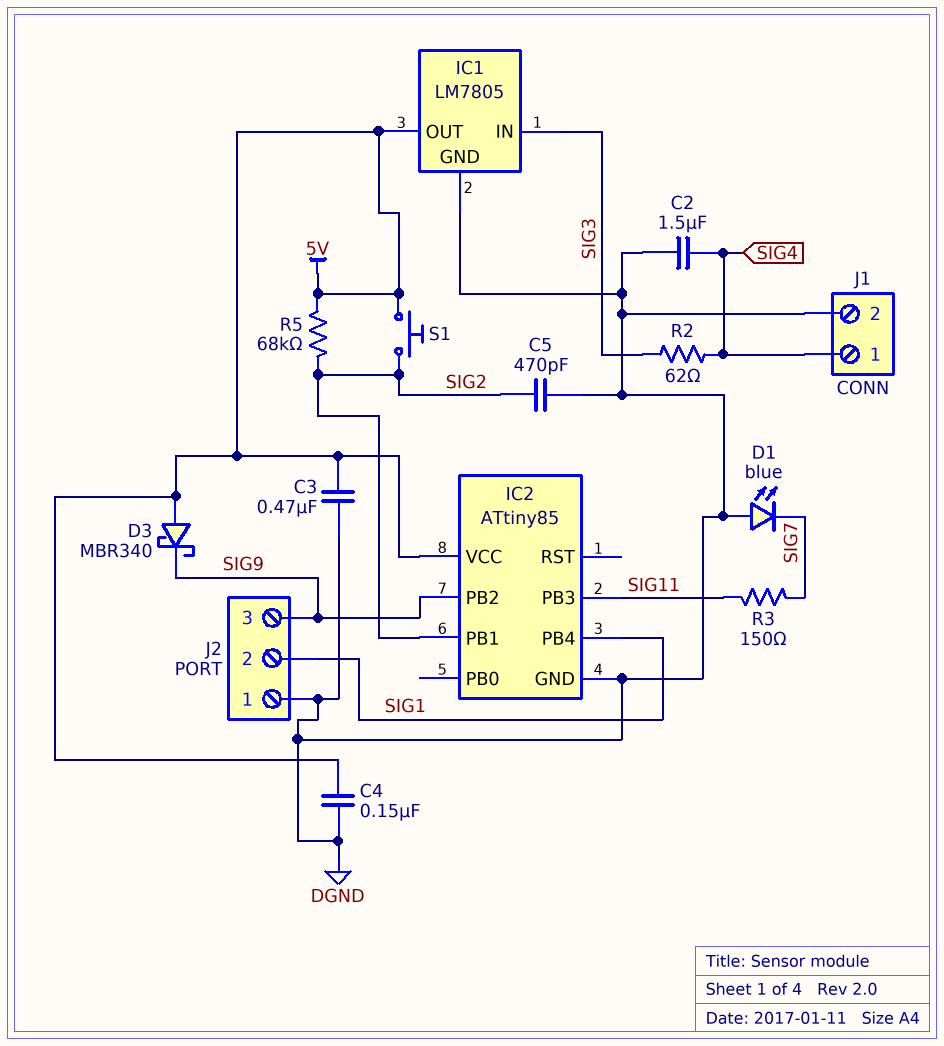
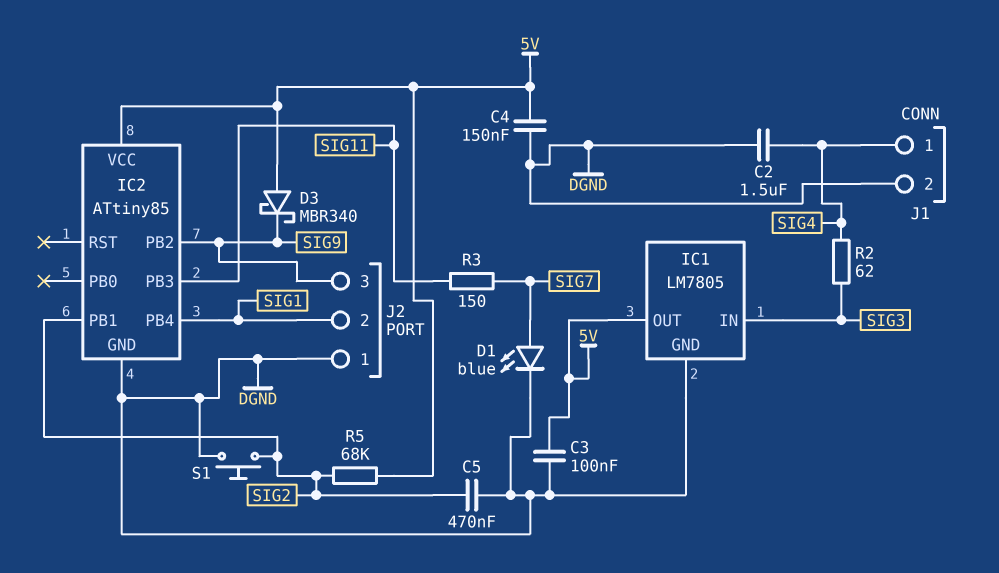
C3: 470nF (5V, DGND) -> 100nF (5V, DGND)
C5: 470pF (DGND, SIG2) -> 470nF (DGND, SIG2)
D1: LED blue (A DGND, K SIG7) -> LED blue (A SIG7, K DGND)
S1: button (5V, SIG2) -> button (DGND, SIG2)

